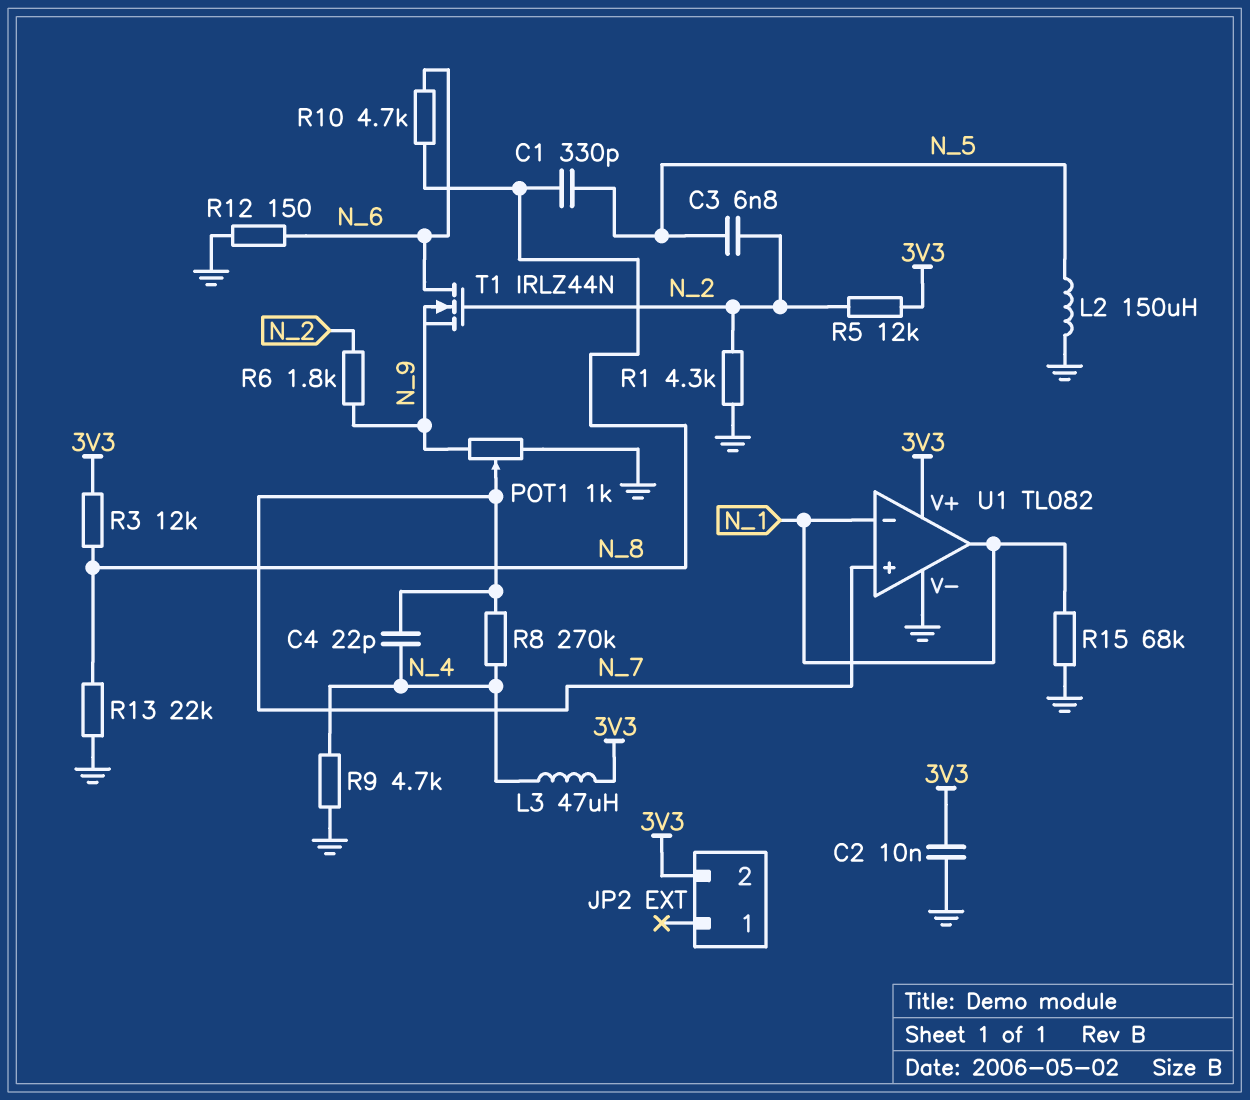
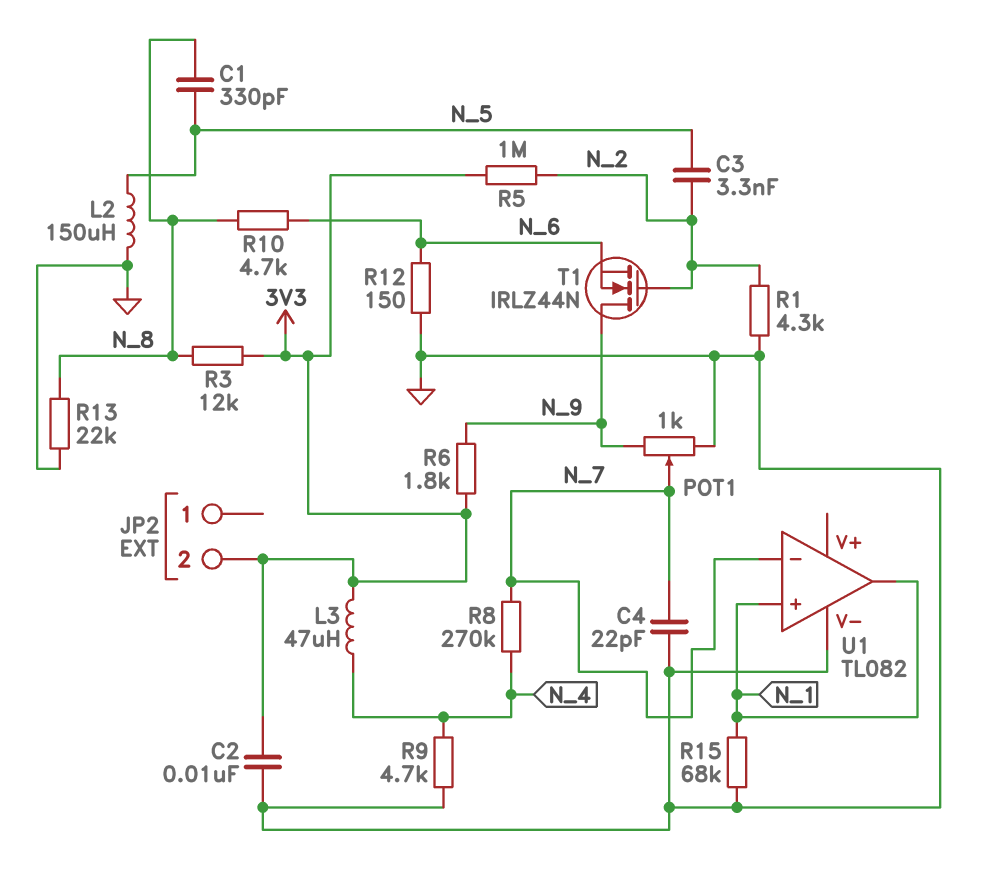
C3: 6.8nF (N_2, N_5) -> 3.3nF (N_2, N_5)
C4: 22pF (N_4, N_7) -> 22pF (GND, N_7)
R5: 12k (3V3, N_2) -> 1M (3V3, N_2)
R6: 1.8k (N_2, N_9) -> 1.8k (3V3, N_9)
T1: NMOS IRLZ44N (G N_2, D N_6, S N_9) -> NMOS IRLZ44N (G N_2, D N_9, S N_6)
U1 pin V+: 3V3 -> none
U1 pin in+: N_7 -> N_1
U1 pin in-: N_1 -> N_7

